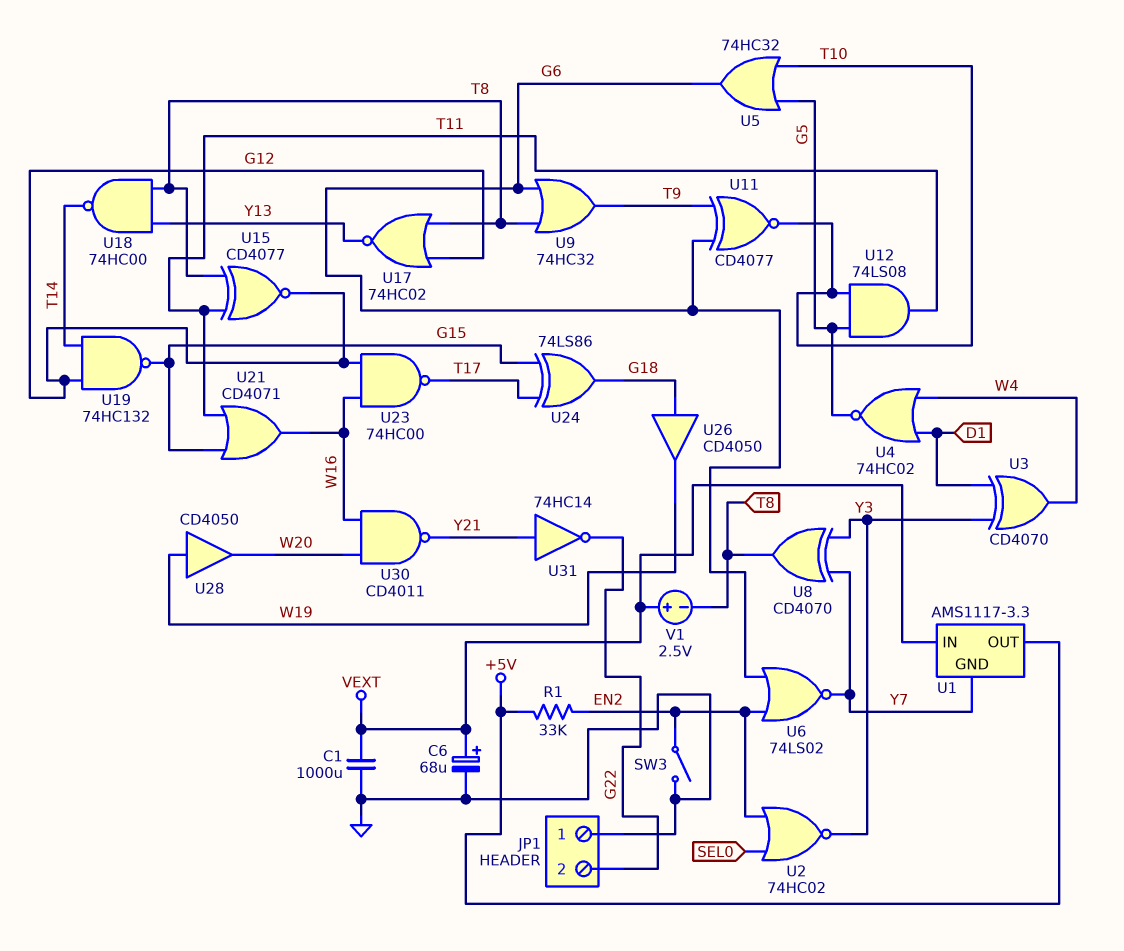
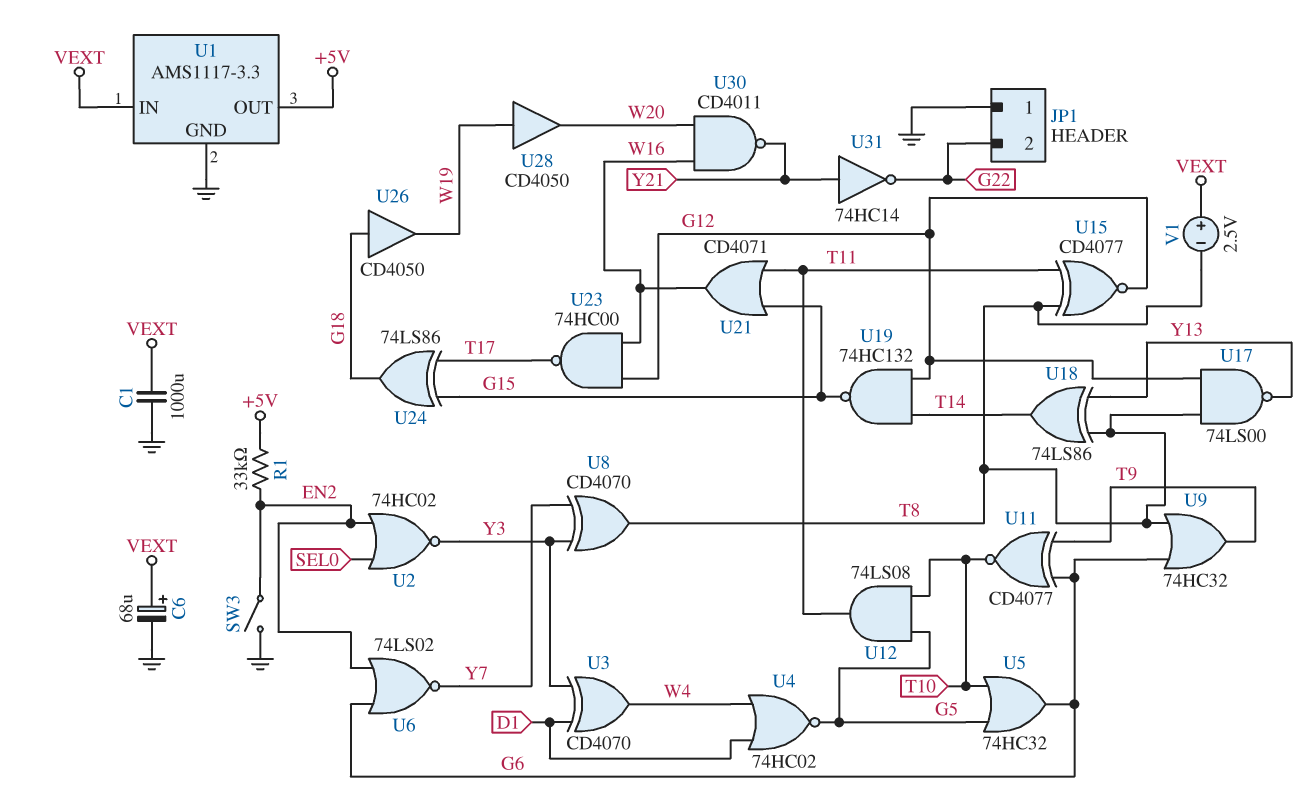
U1 pin GND: Y7 -> GND
U17: NOR 74HC02 (in G12, in T8, out Y13) -> NAND 74LS00 (in G12, in T8, out Y13)
U18: NAND 74HC00 (in T8, in Y13, out T14) -> XOR 74LS86 (in T8, in Y13, out T14)

